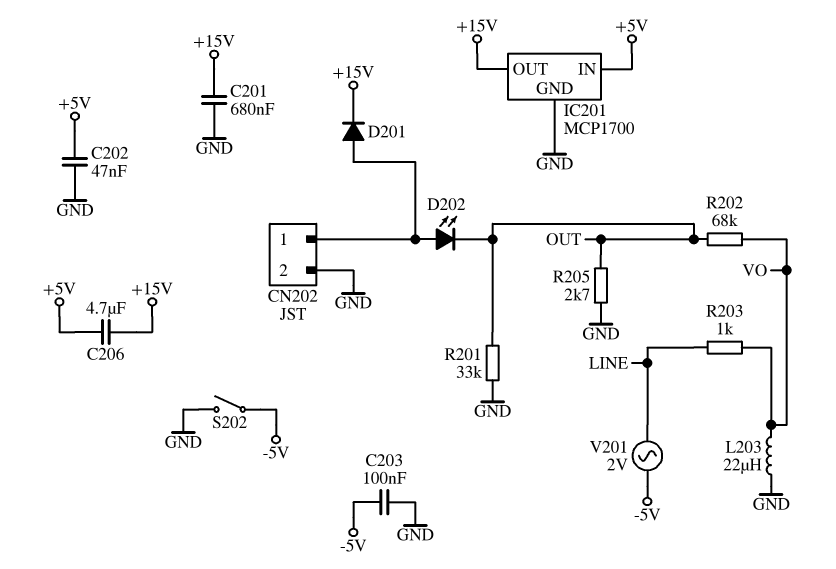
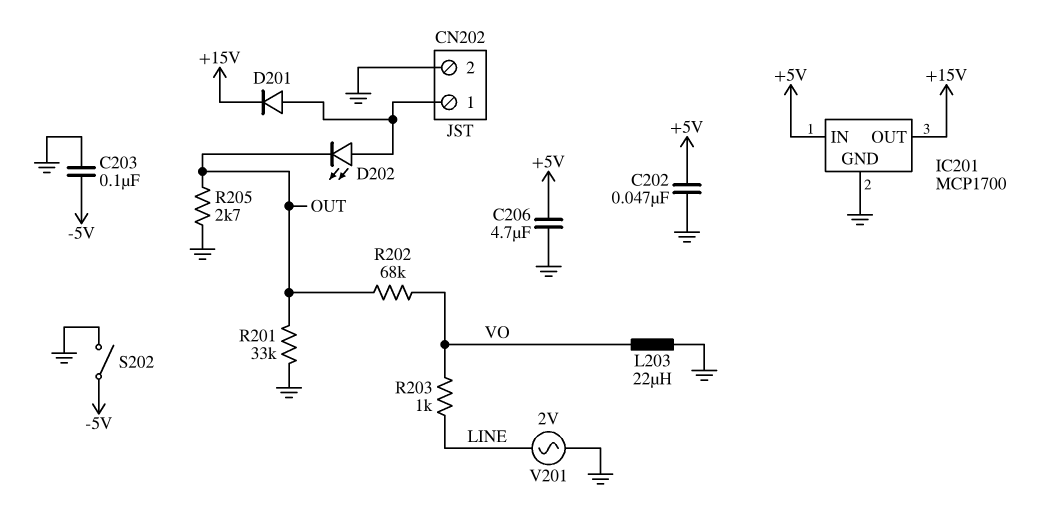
C201: 680nF (+15V, GND) -> none
C206: 4.7uF (+5V, +15V) -> 4.7uF (+5V, GND)
V201: AC 2V (-5V, LINE) -> AC 2V (GND, LINE)

